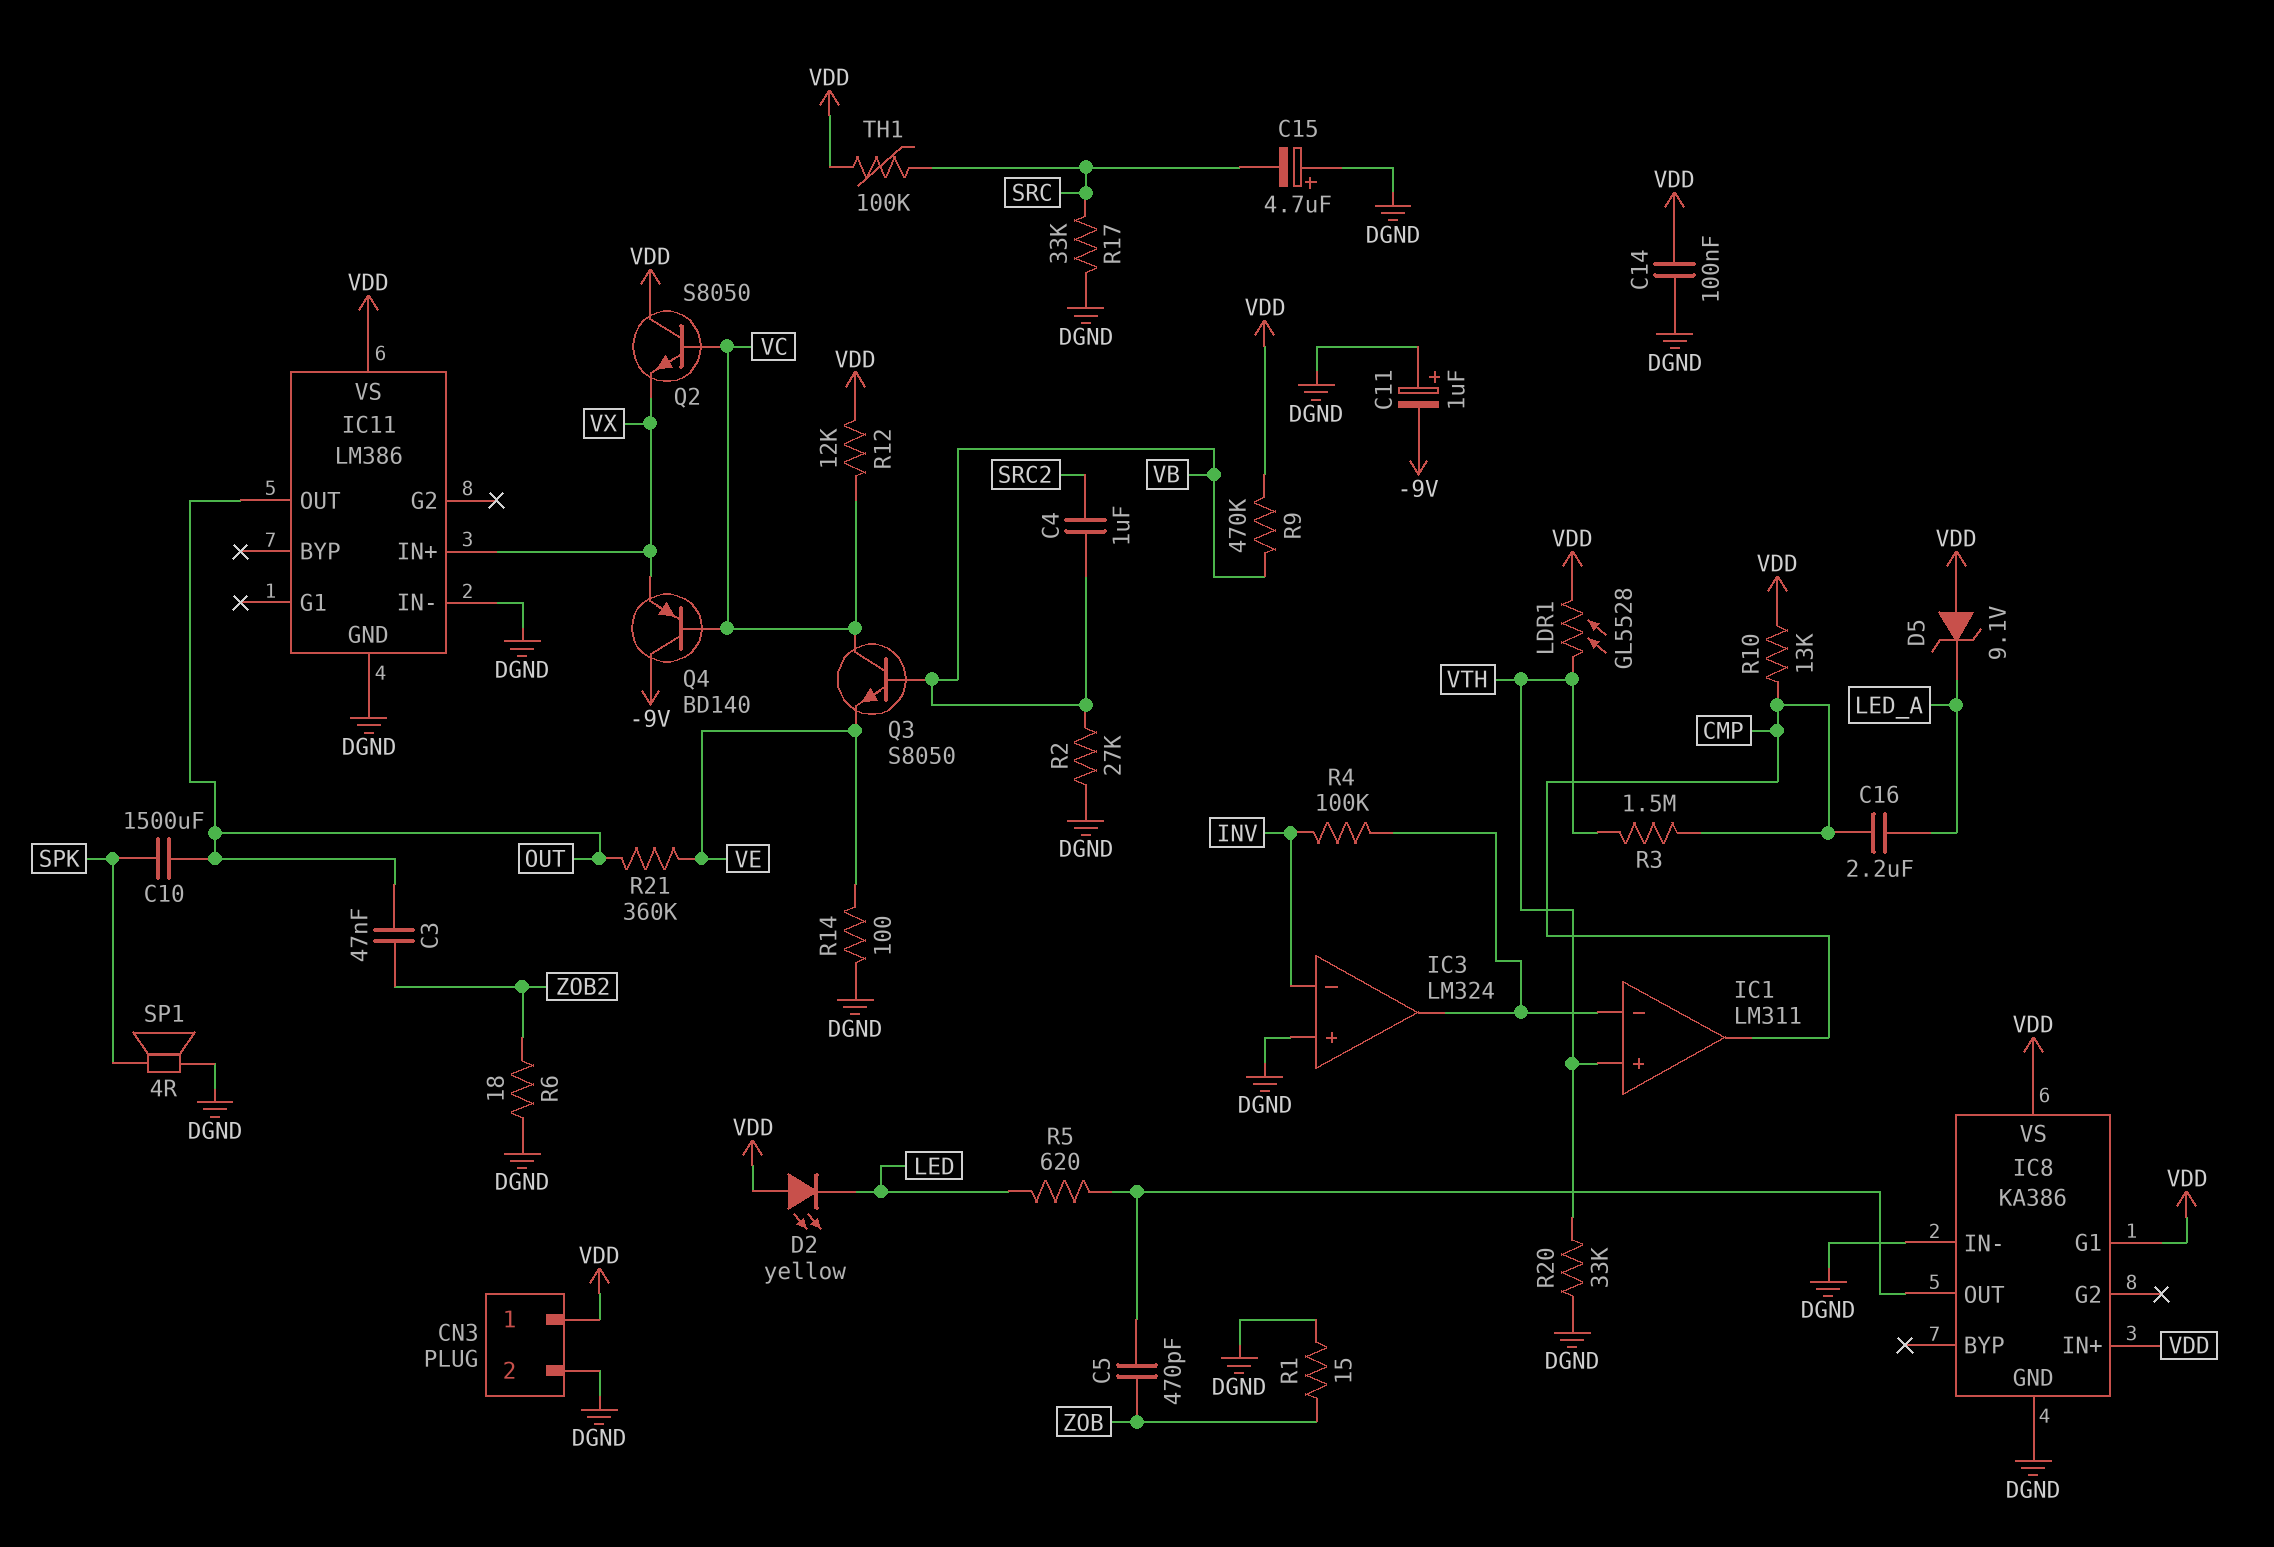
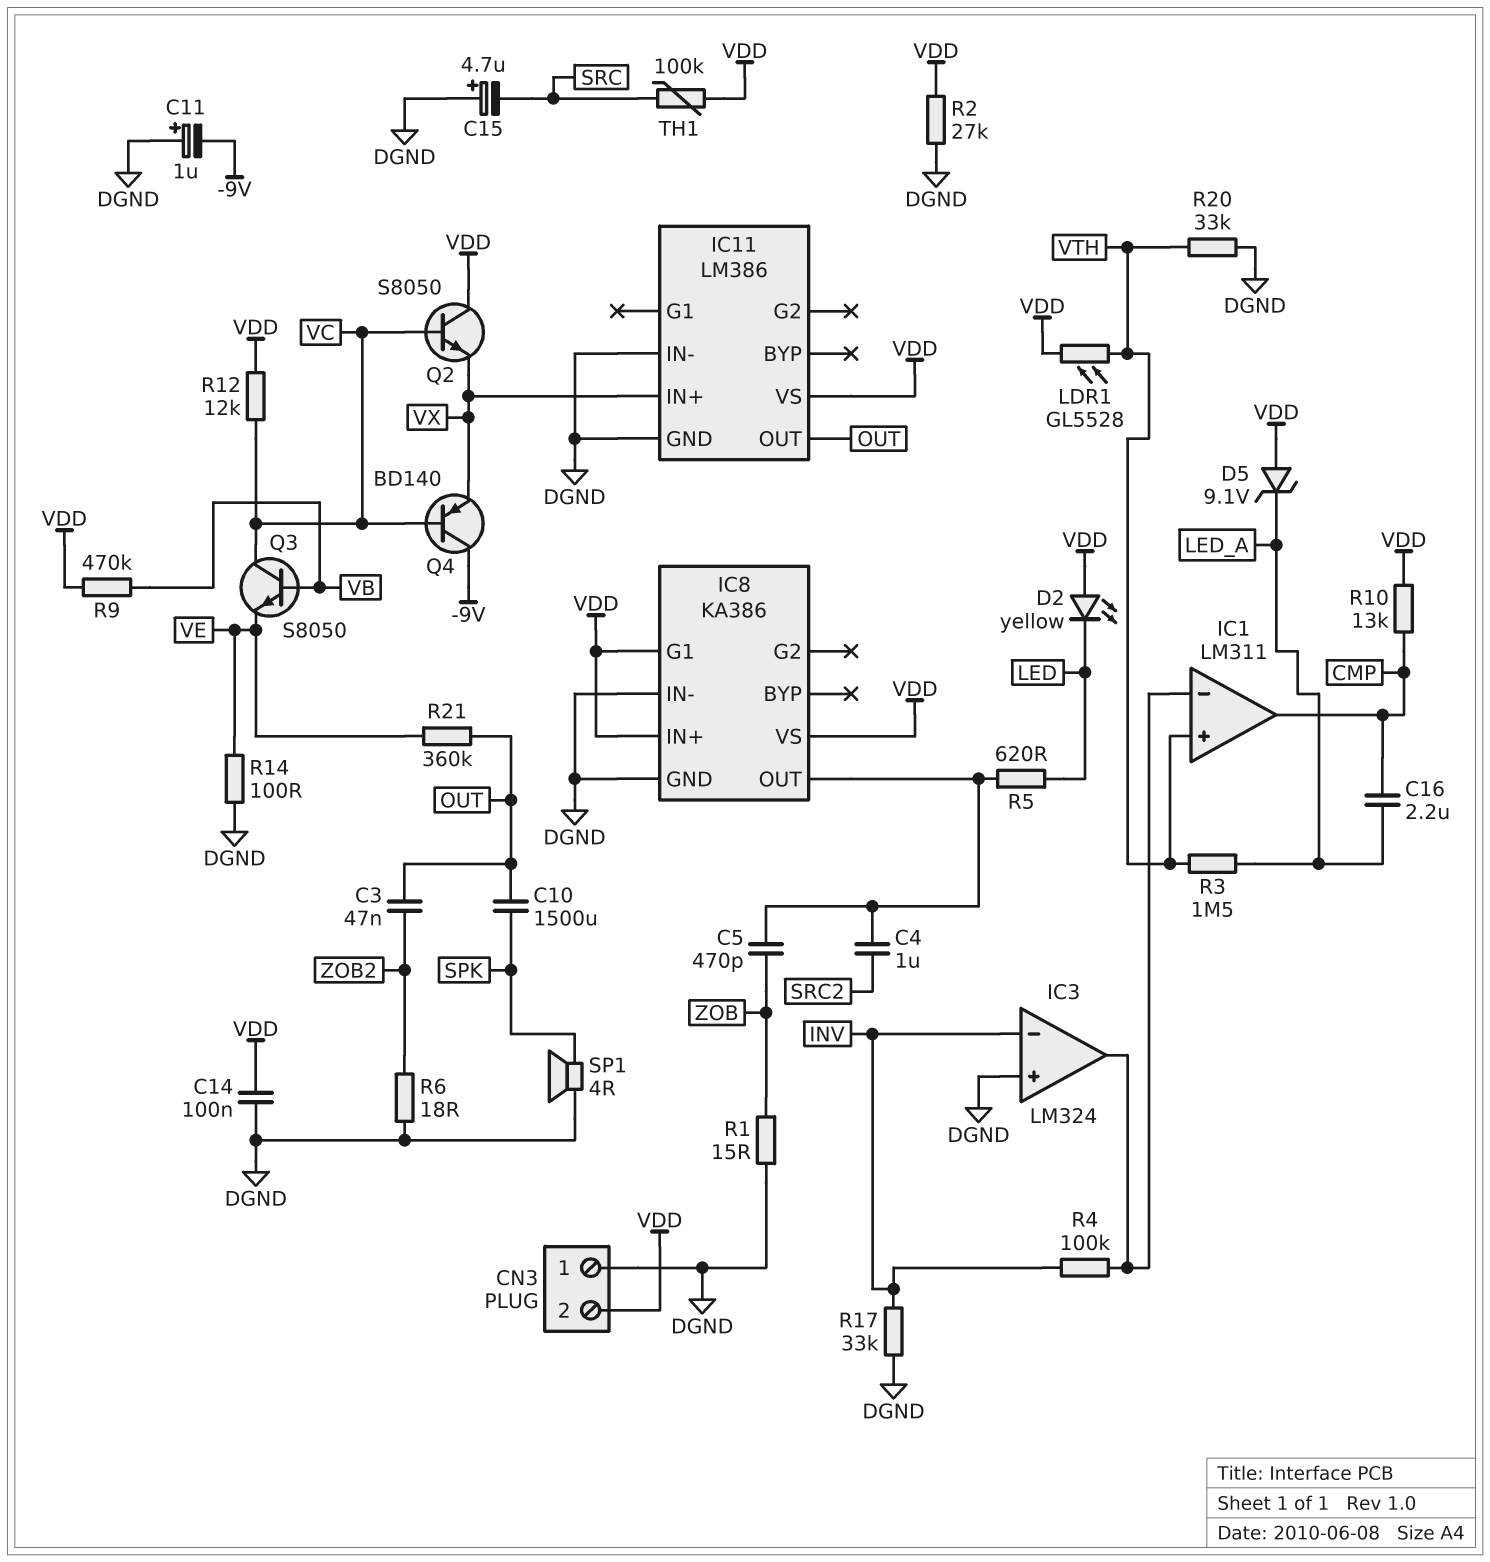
C4: 1uF (SRC2, VB) -> 1uF (IC8/OUT, SRC2)
CN3 pin 1: VDD -> DGND
CN3 pin 2: DGND -> VDD
R2: 27k (DGND, VB) -> 27k (DGND, VDD)
R3: 1.5M (CMP, VTH) -> 1.5M (LED_A, VTH)
R17: 33k (DGND, SRC) -> 33k (DGND, INV)

